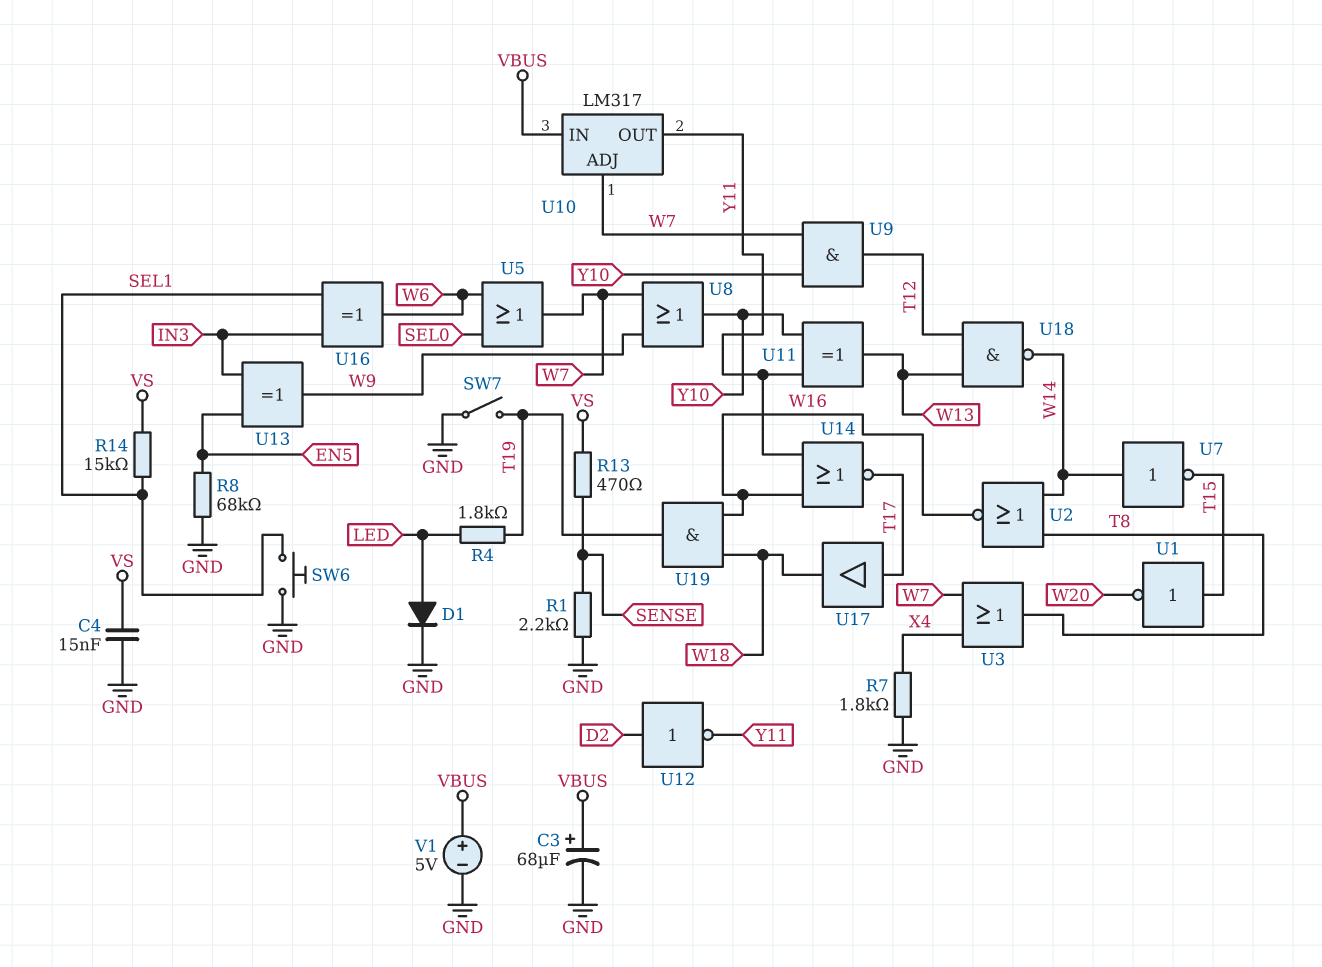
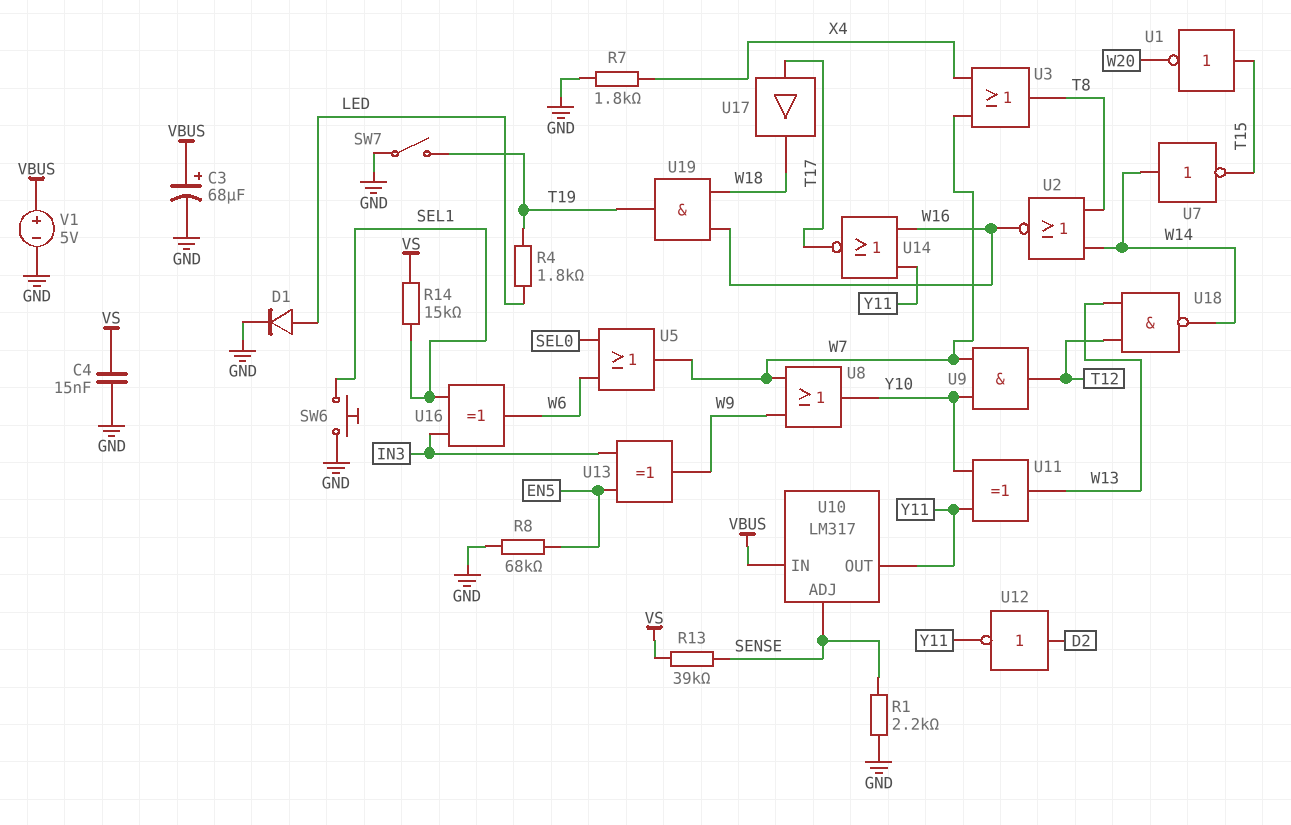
R13: 470 (SENSE, VS) -> 39k (SENSE, VS)
U10 pin ADJ: W7 -> SENSE

